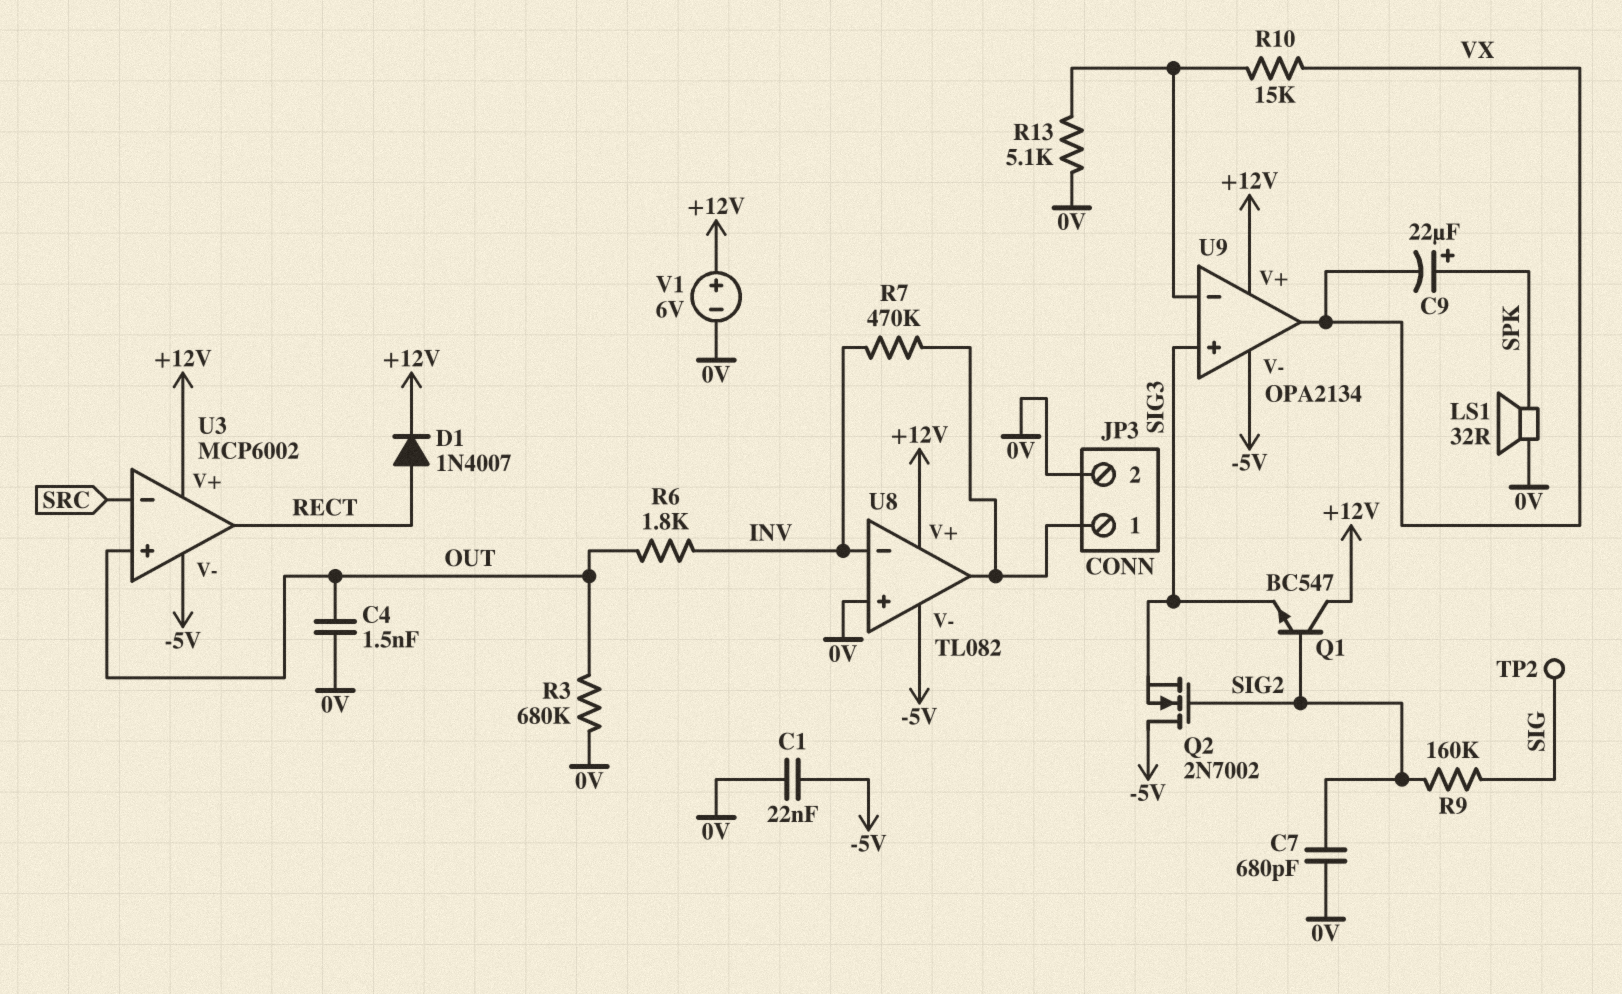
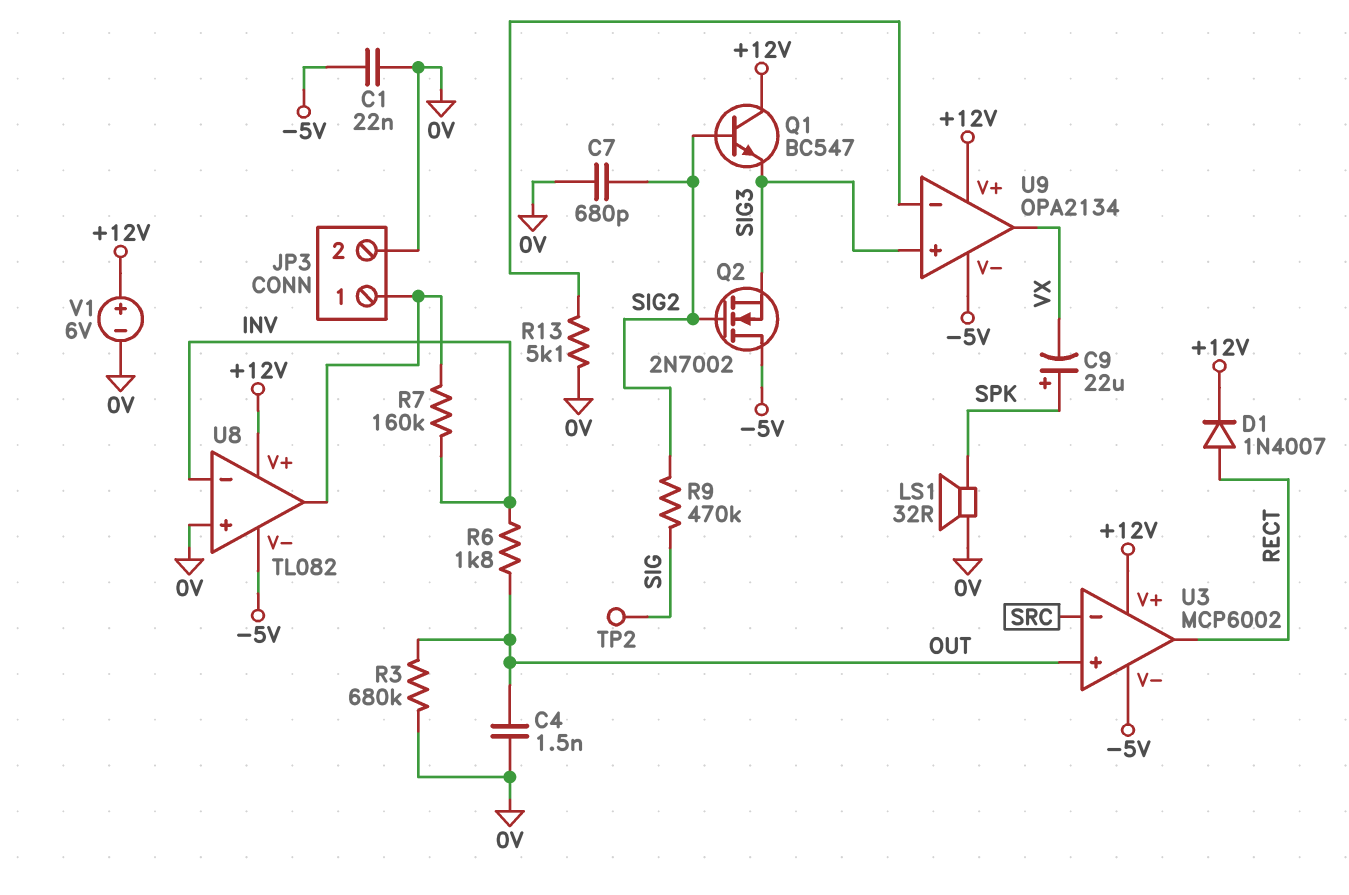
R7: 470k (INV, JP3/1) -> 160k (INV, JP3/1)
R9: 160k (SIG, SIG2) -> 470k (SIG, SIG2)
R10: 15k (U9/in-, VX) -> none

